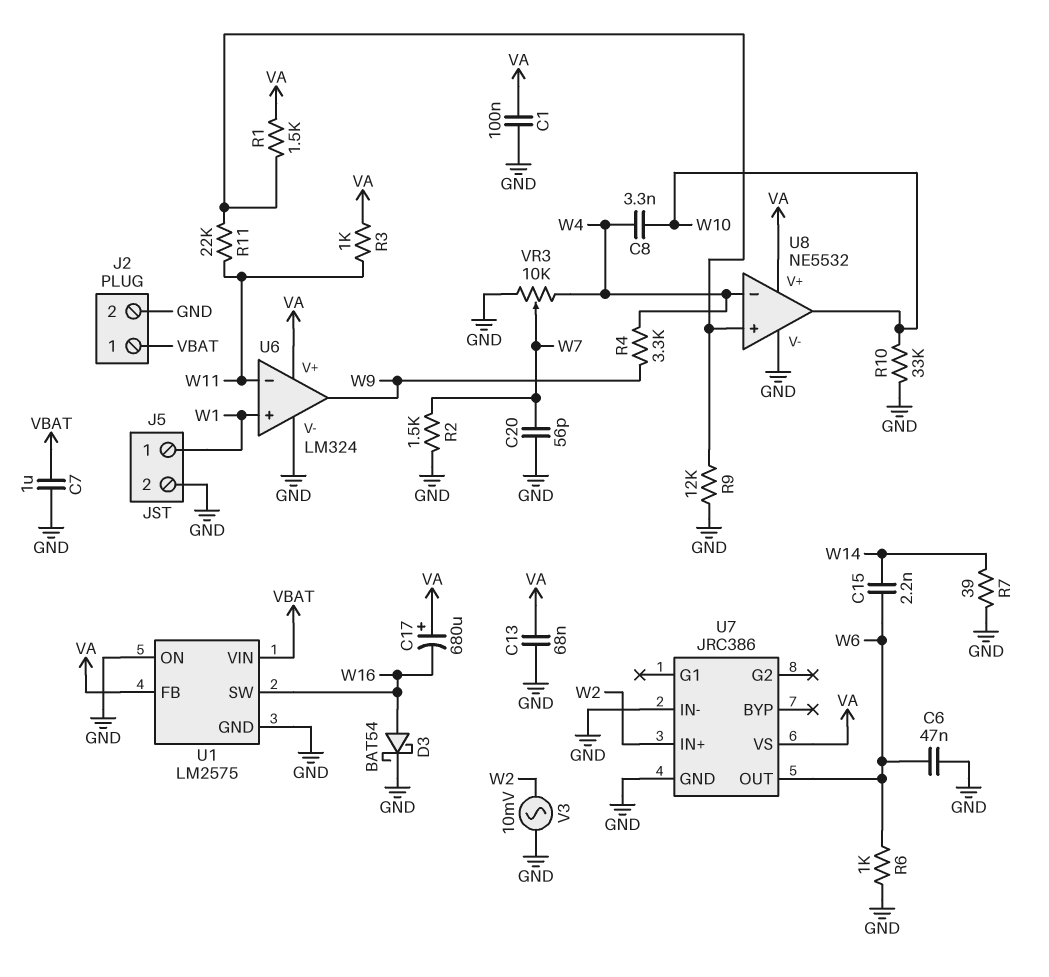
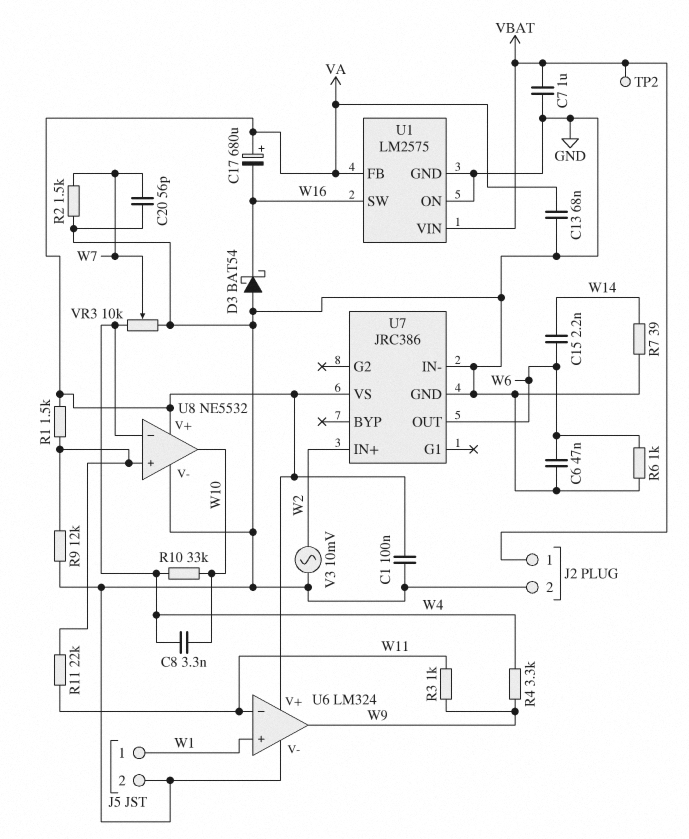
D3: schottky BAT54 (A W16, K GND) -> schottky BAT54 (A GND, K W16)
R3: 1k (VA, W11) -> 1k (W9, W11)
R10: 33k (GND, W10) -> 33k (W4, W10)
TP2: none -> test point (VBAT)

